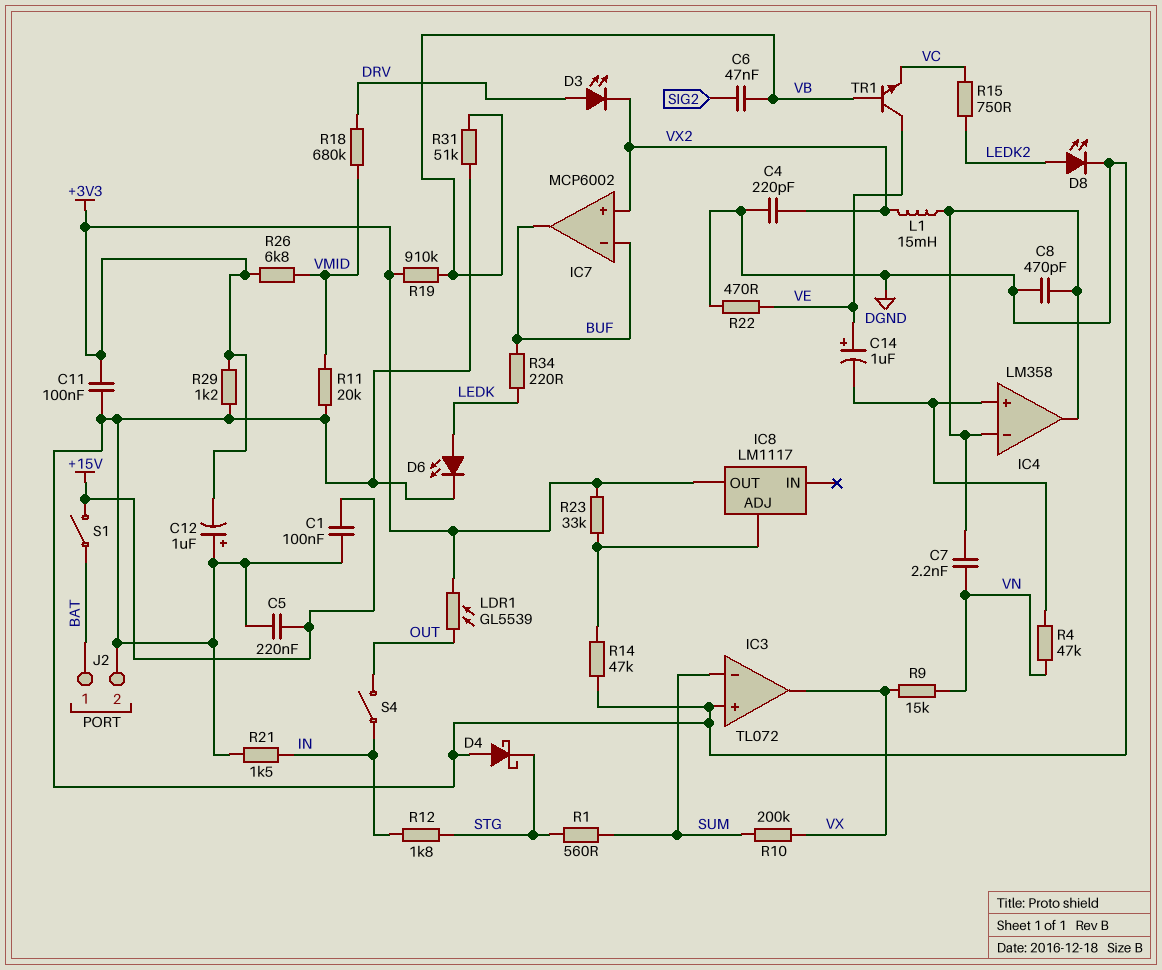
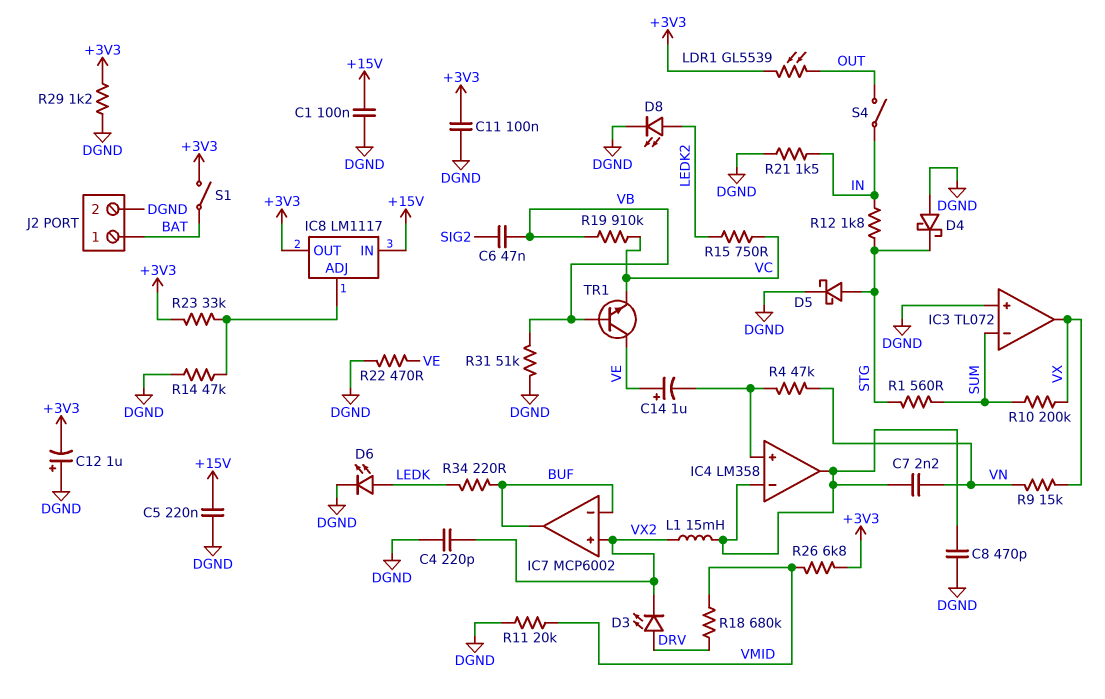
D5: none -> schottky (A STG, K DGND)
IC8 pin IN: none -> +15V
R19: 910k (+3V3, VB) -> 910k (VB, VC)
S1: switch (+15V, BAT) -> switch (+3V3, BAT)

